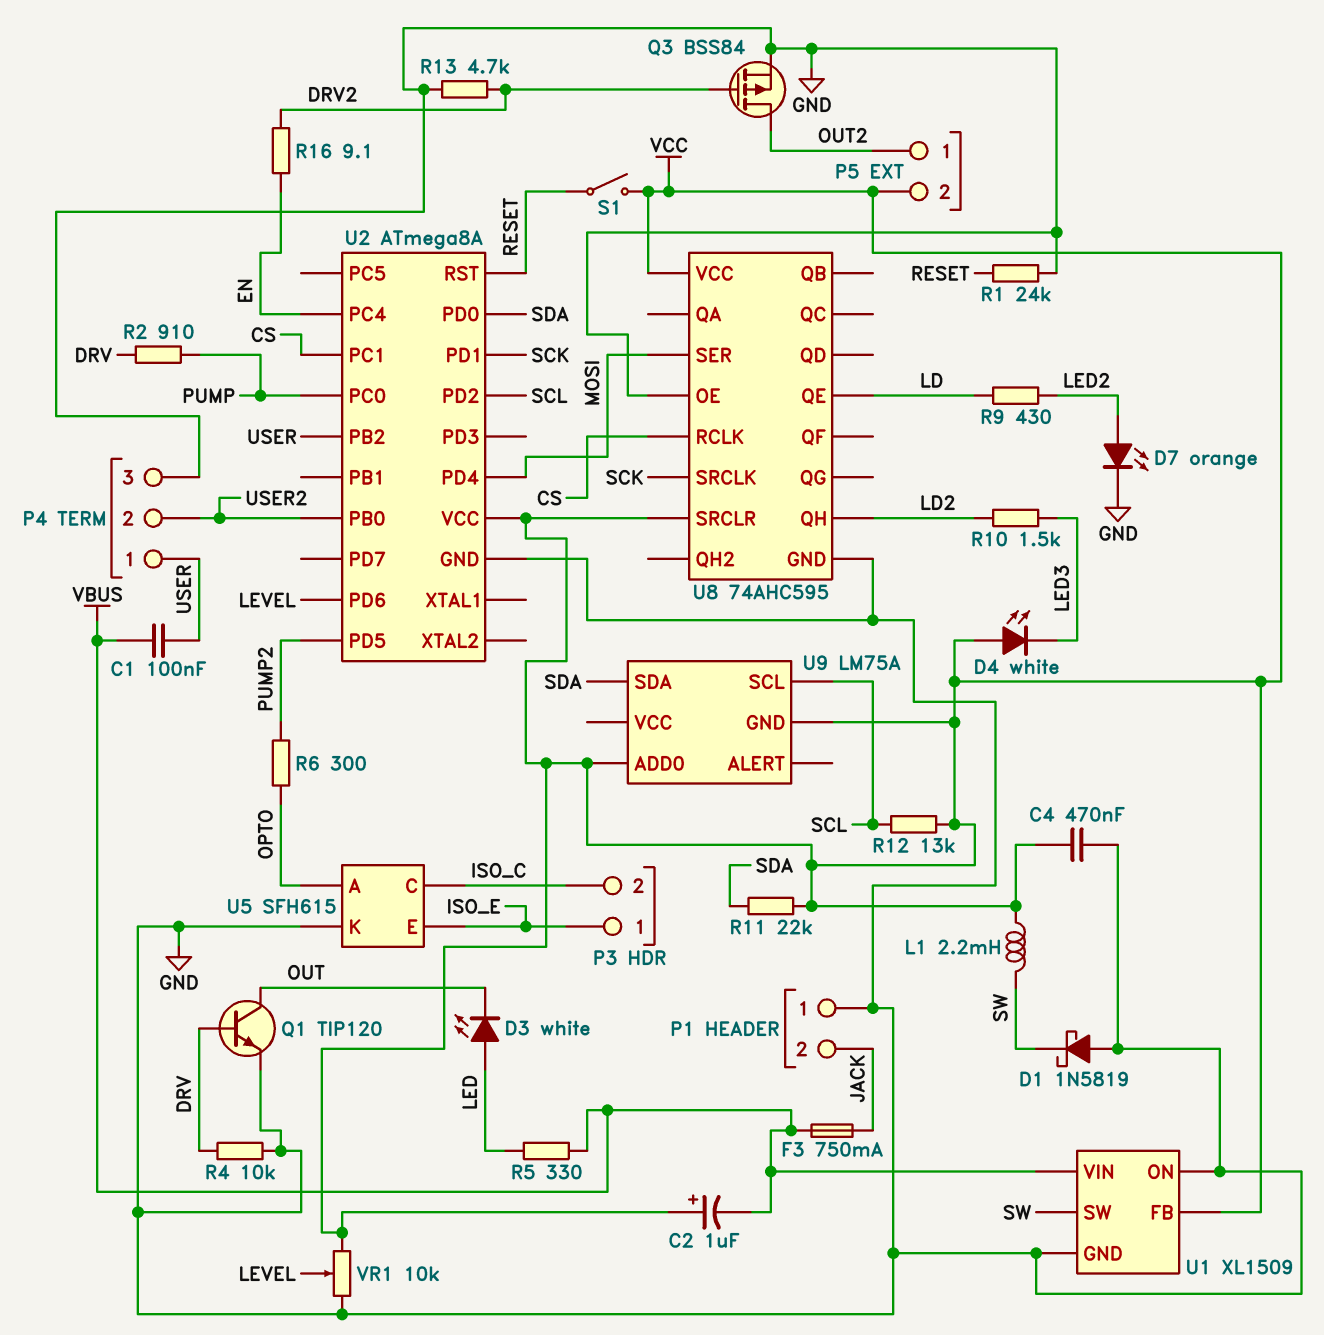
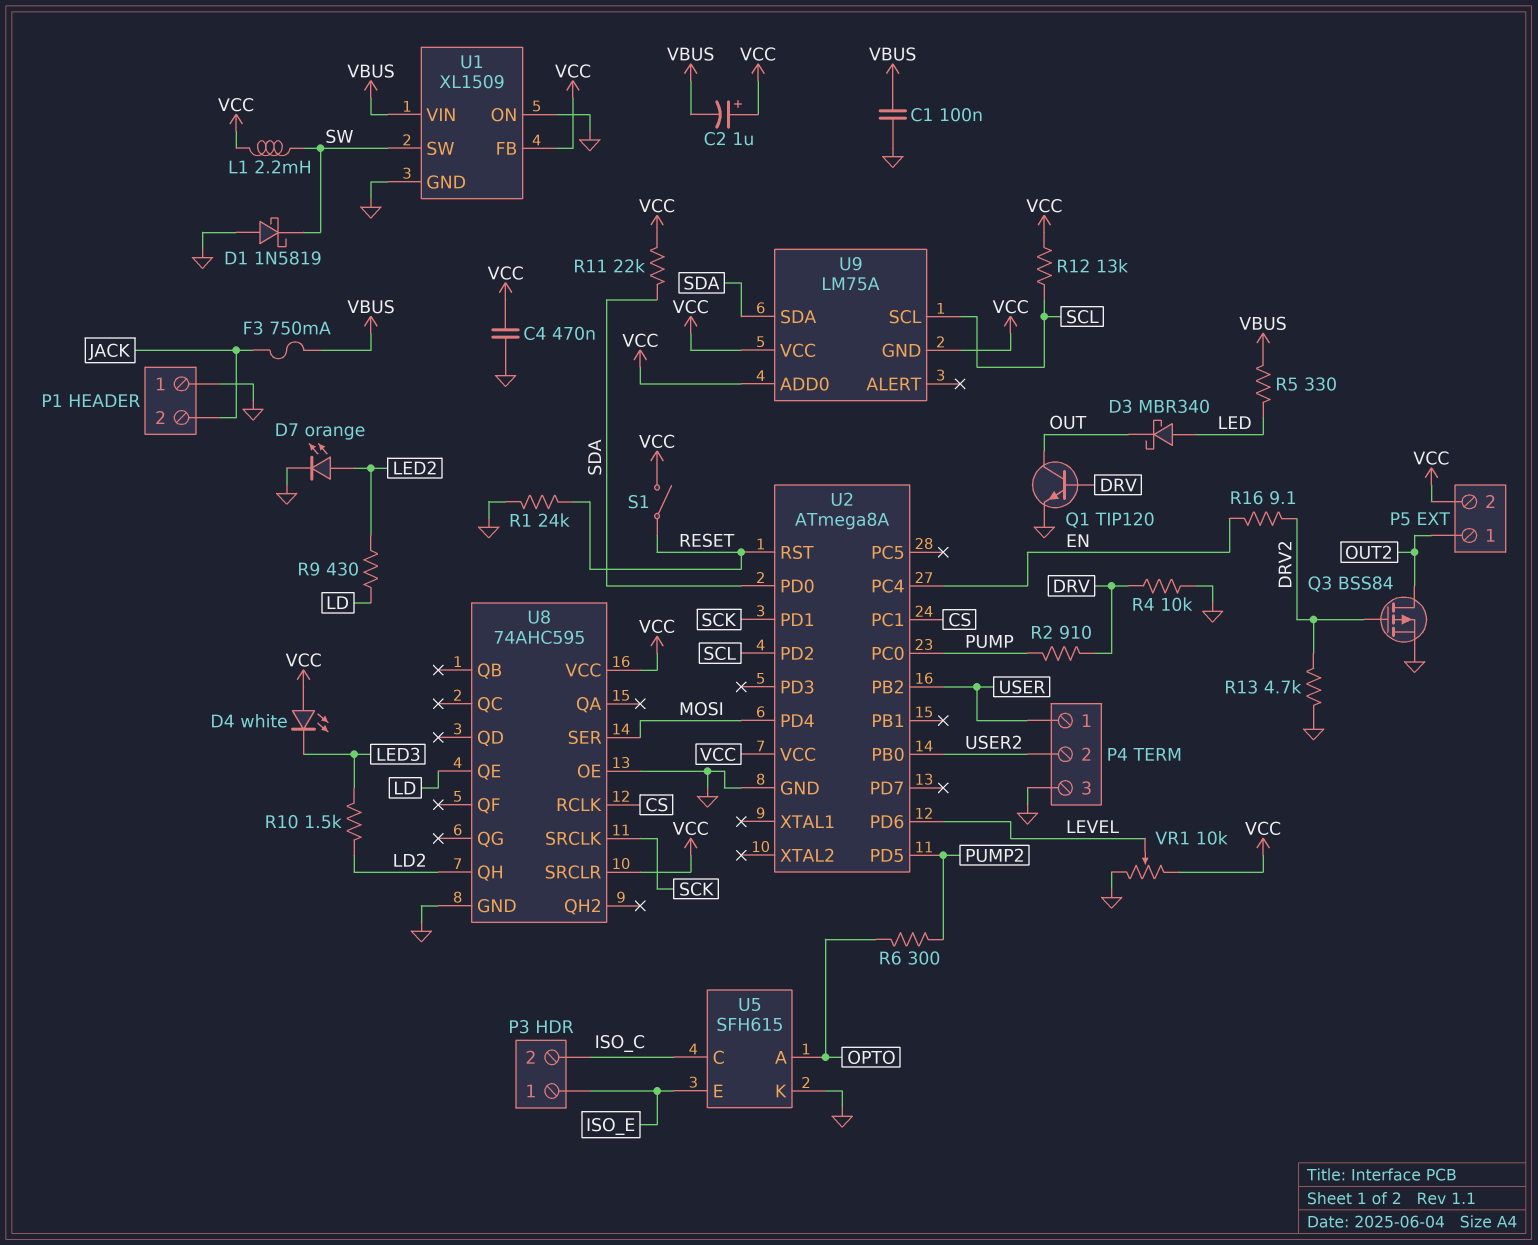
C1: 100nF (USER, VBUS) -> 100nF (GND, VBUS)
D3: LED white (A LED, K OUT) -> schottky MBR340 (A LED, K OUT)
U9 pin VCC: none -> VCC

